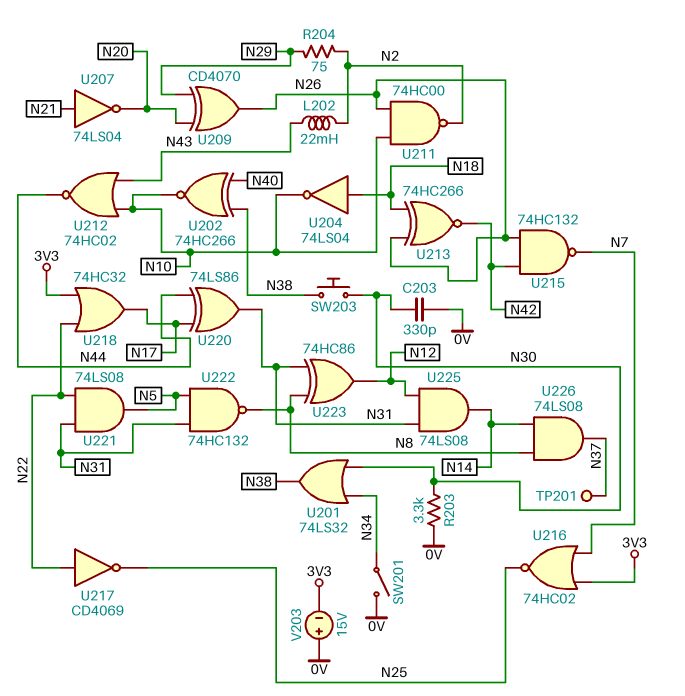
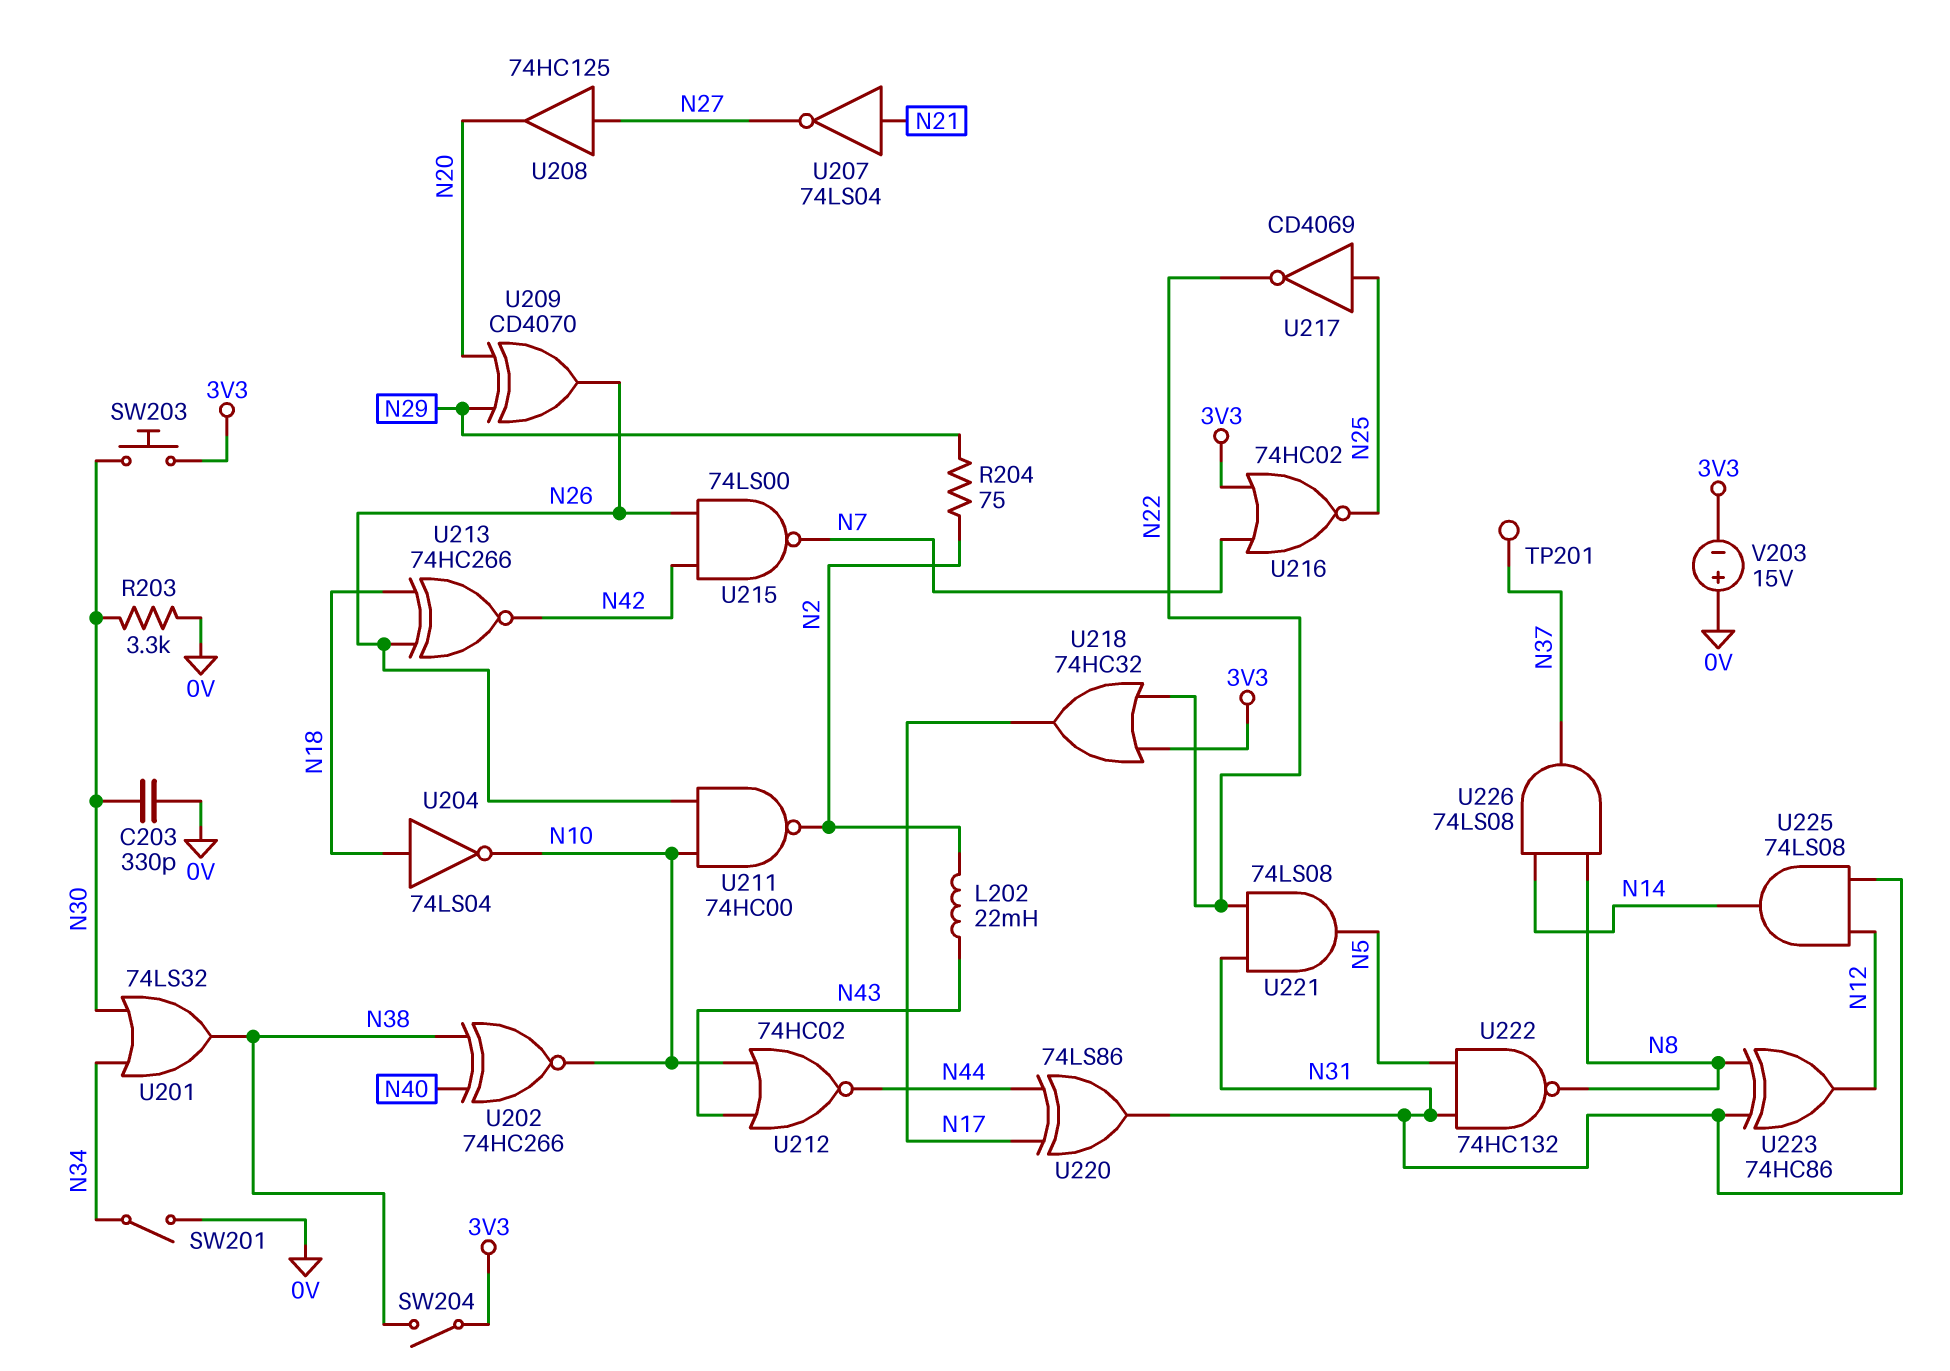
SW203: button (N30, N38) -> button (3V3, N30)
SW204: none -> switch (3V3, N38)
U207: NOT 74LS04 (in N21, out N20) -> NOT 74LS04 (in N21, out N27)
U208: none -> buffer 74HC125 (in N27, out N20)
U215: NAND 74HC132 (in N26, in N42, out N7) -> NAND 74LS00 (in N26, in N42, out N7)
U217: NOT CD4069 (in N22, out N25) -> NOT CD4069 (in N25, out N22)

